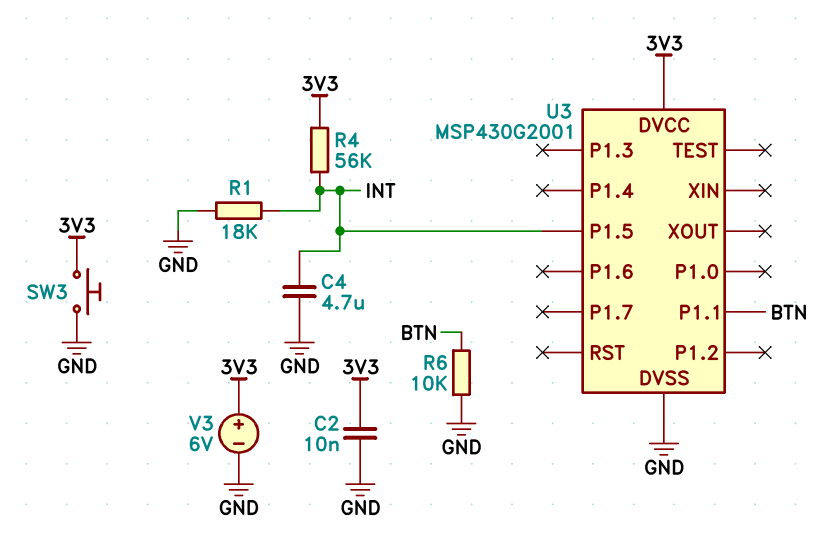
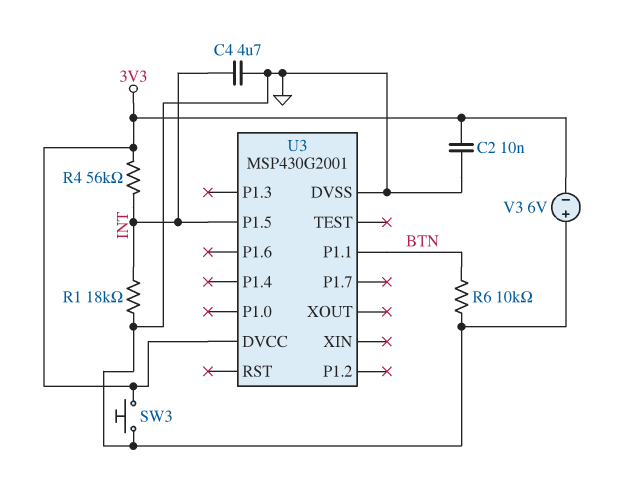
V3: 6V (plus 3V3, minus GND) -> 6V (plus GND, minus 3V3)

